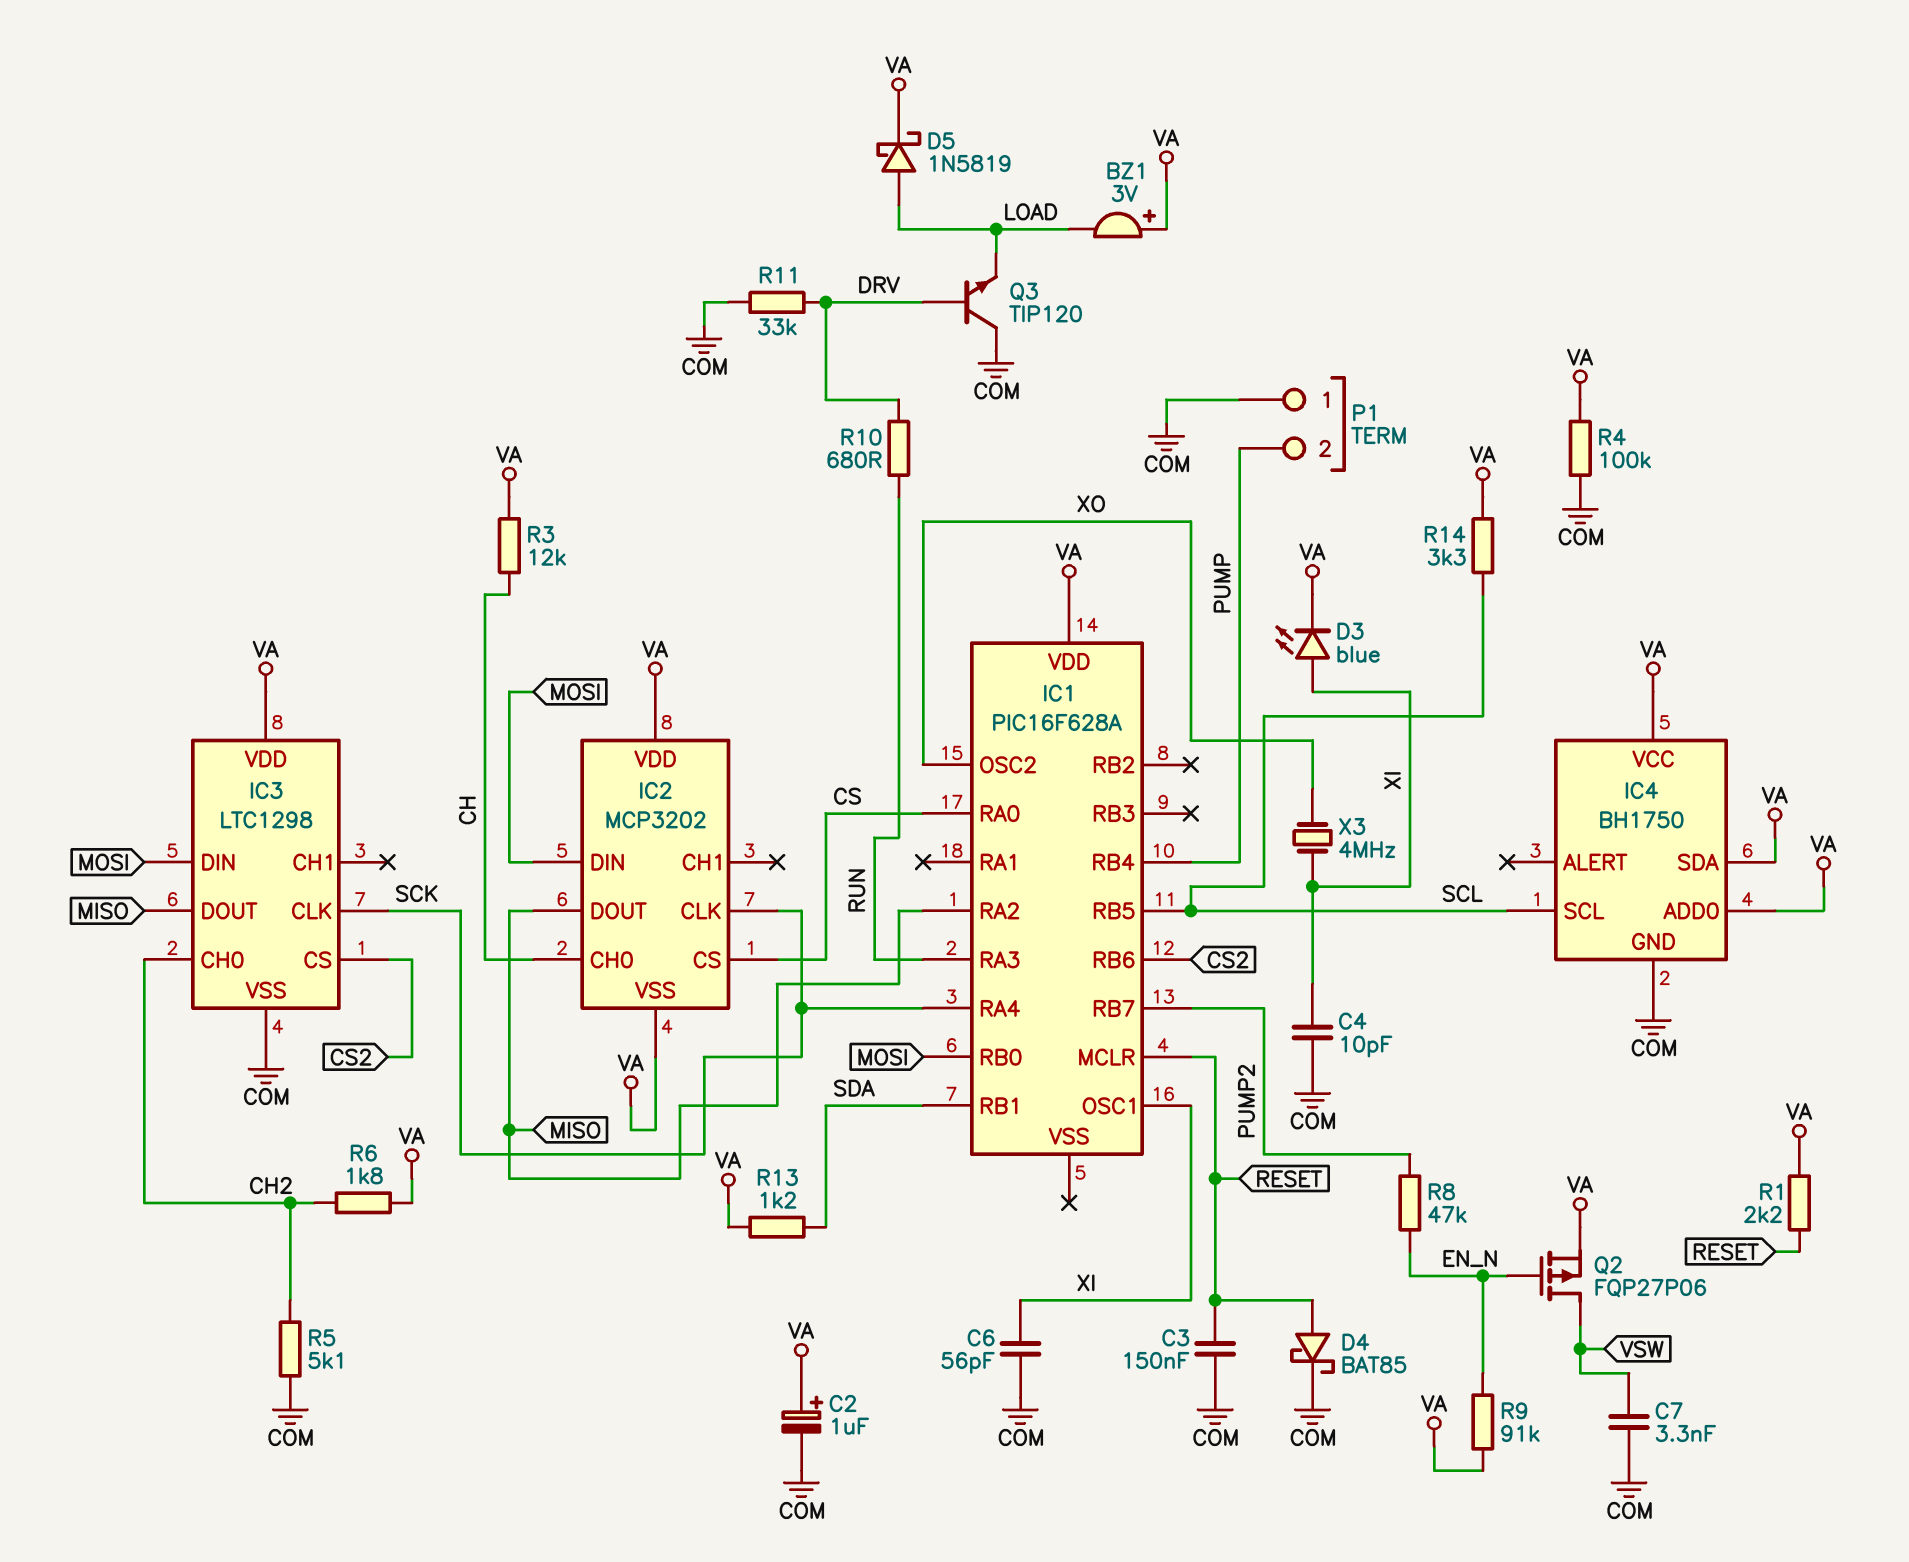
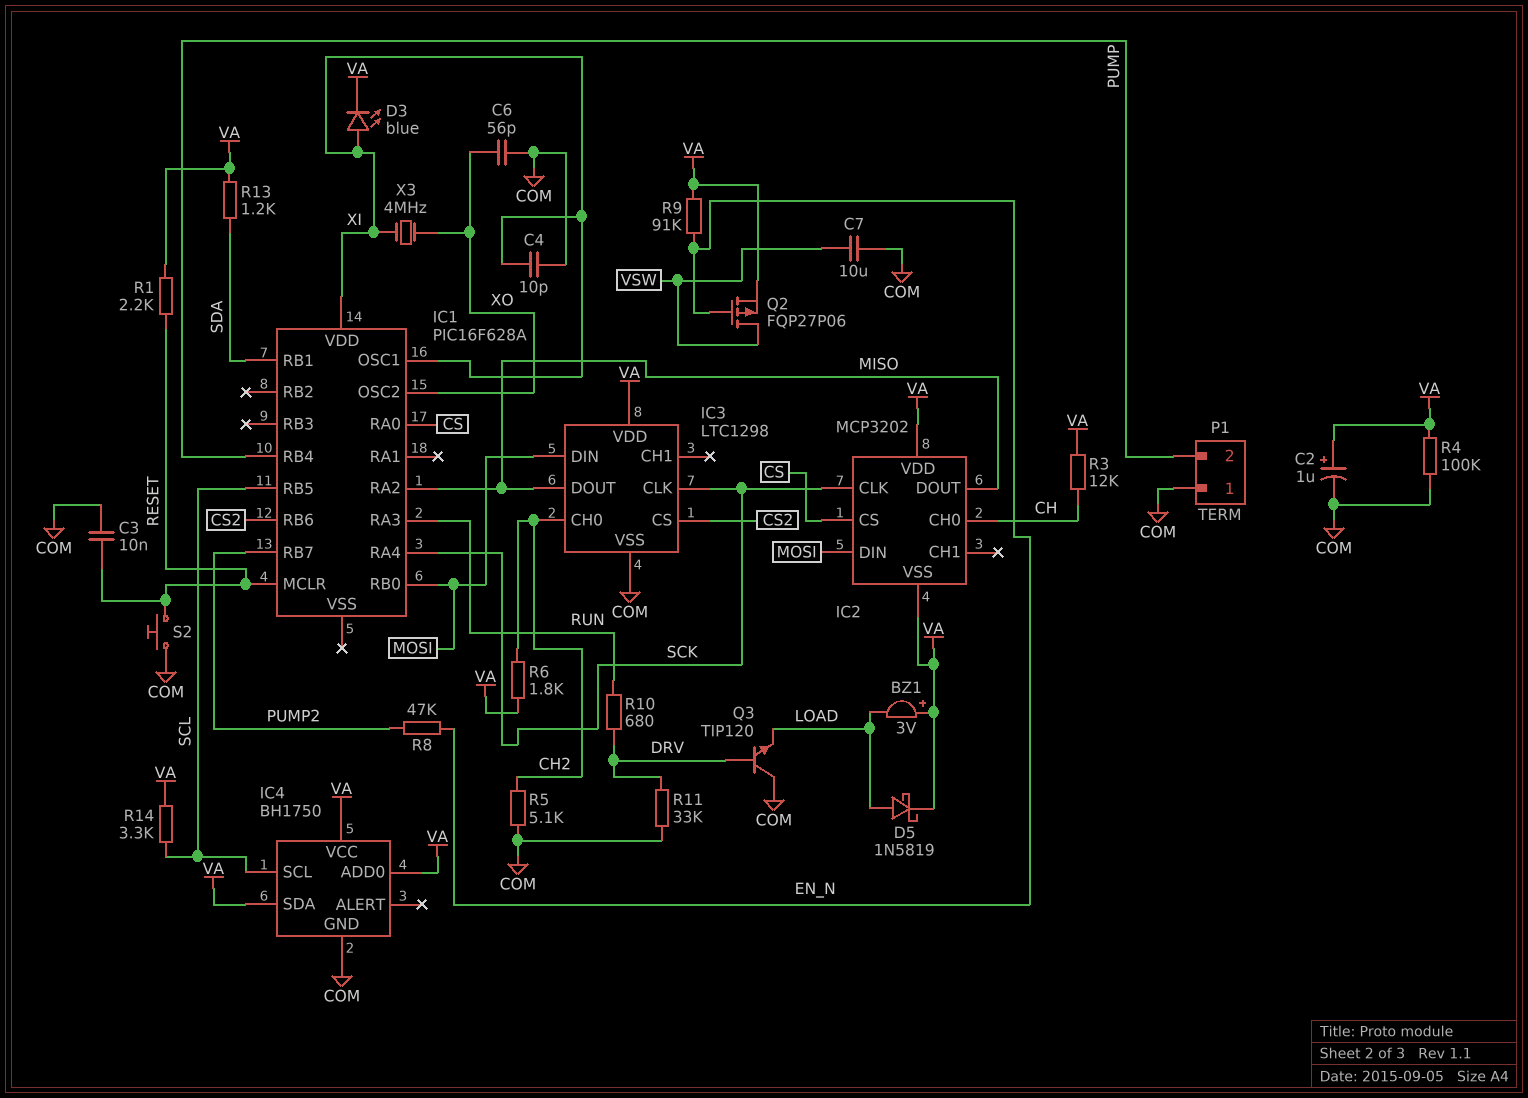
C3: 150nF (COM, RESET) -> 10nF (COM, RESET)
C6: 56pF (COM, XI) -> 56pF (COM, XO)
C7: 3.3nF (COM, VSW) -> 10uF (COM, VSW)
D4: schottky BAT85 (A RESET, K COM) -> none
IC1 pin VDD: VA -> XI
S2: none -> button (COM, RESET)

